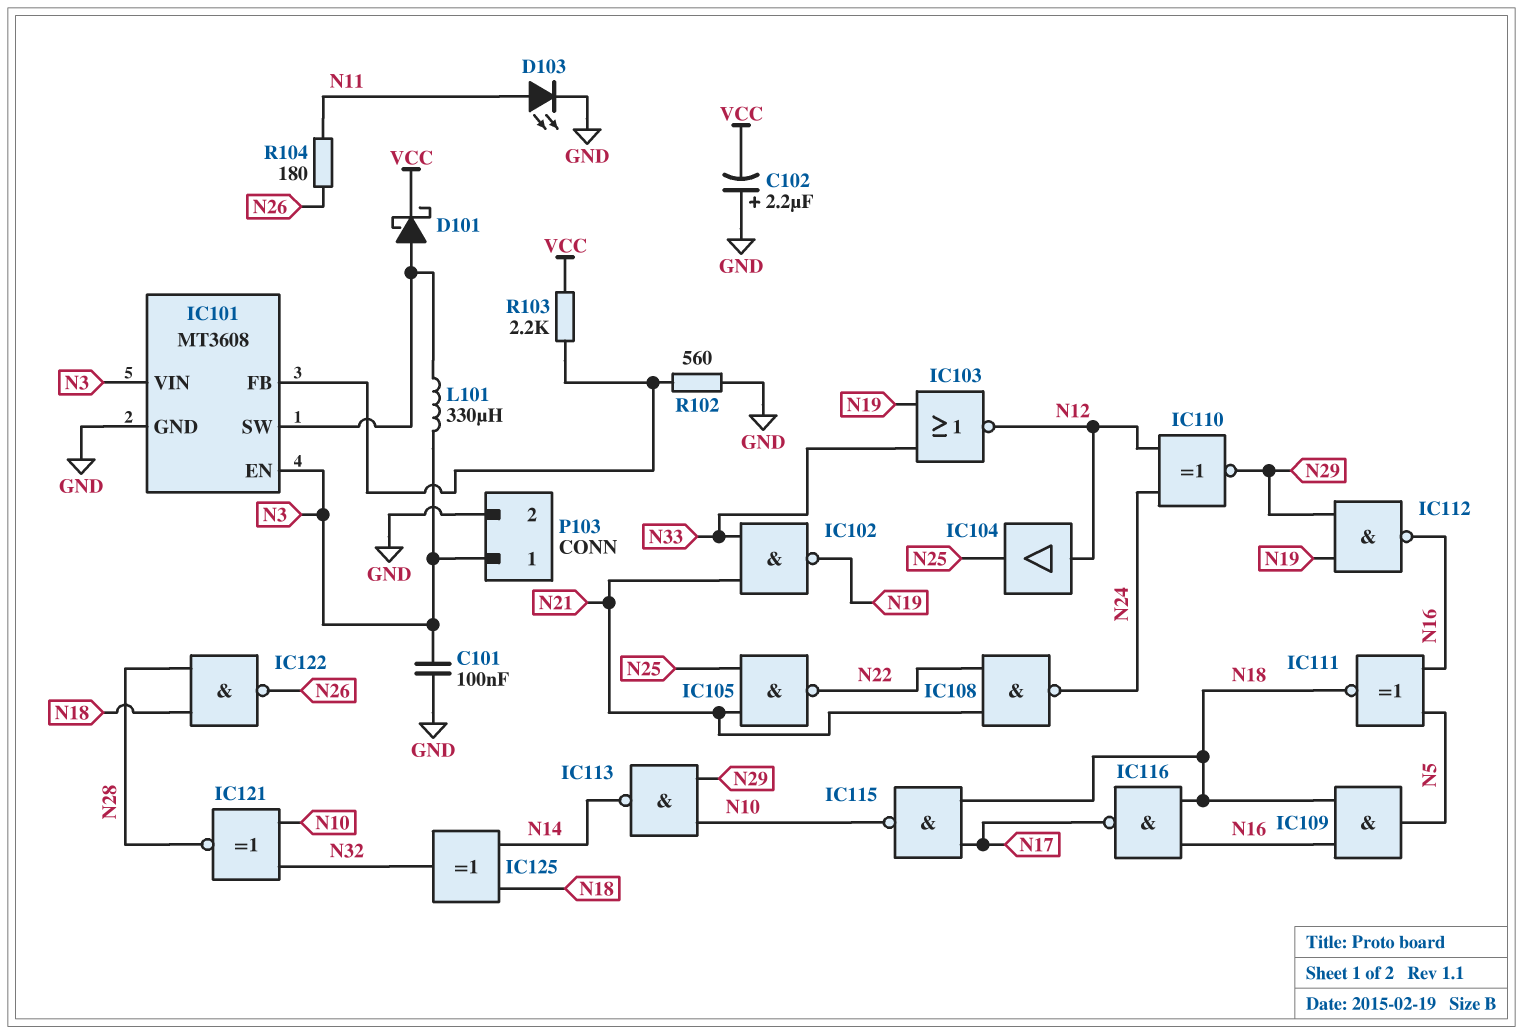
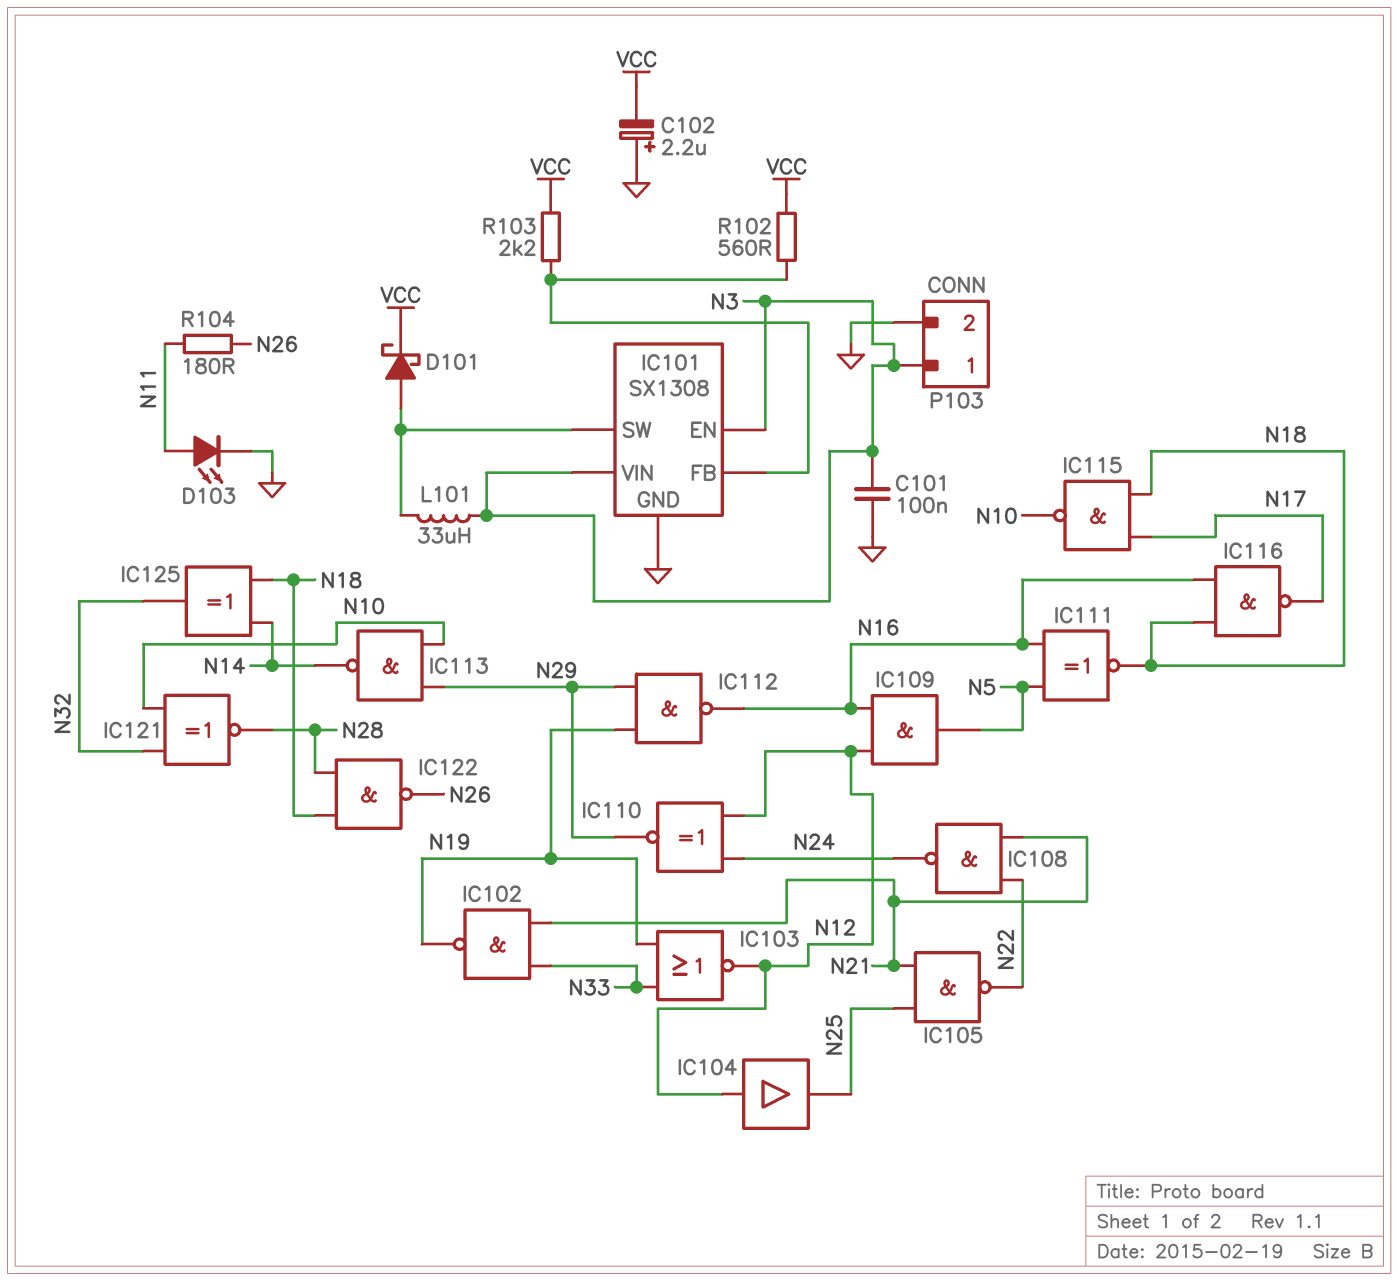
IC101: MT3608 -> SX1308
IC109: AND (in N16, in N18, out N5) -> AND (in N12, in N16, out N5)
L101: 330uH (IC101/SW, N3) -> 33uH (IC101/SW, N3)
R102: 560 (GND, IC101/FB) -> 560 (IC101/FB, VCC)

